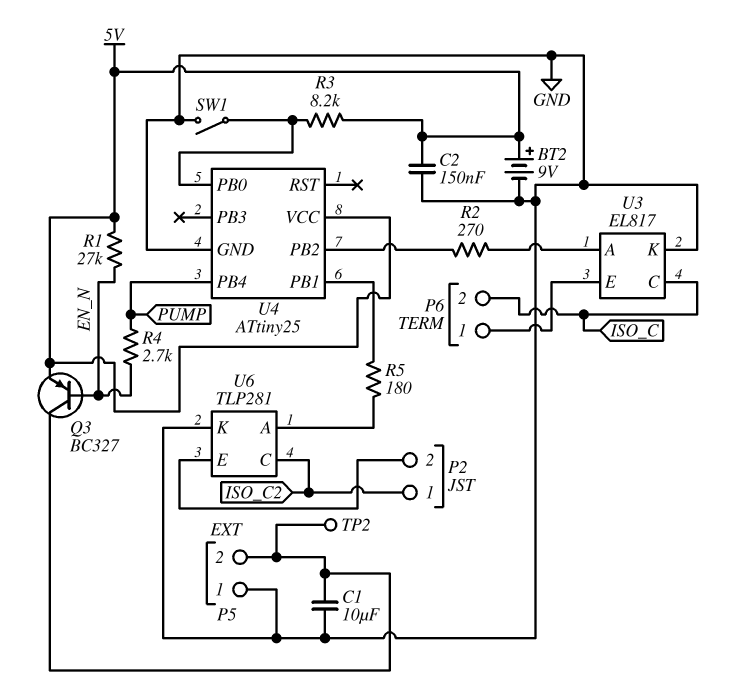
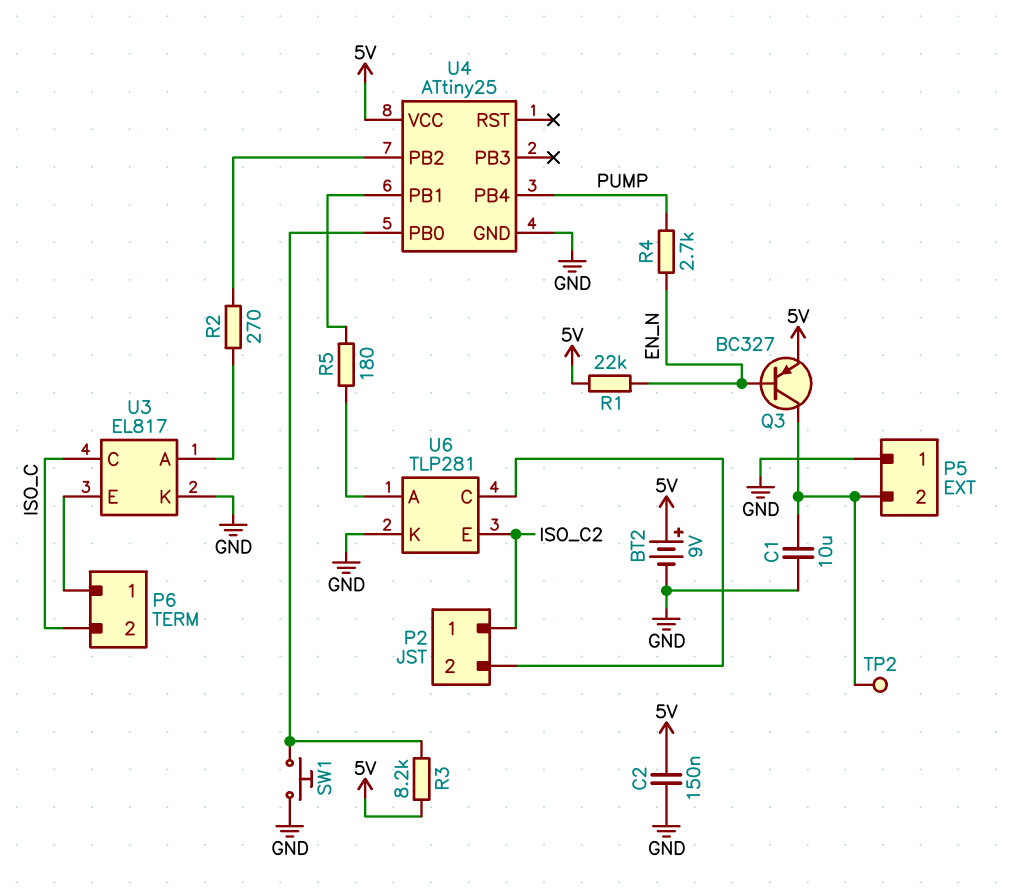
R1: 27k (5V, EN_N) -> 22k (5V, EN_N)
SW1: switch (GND, U4/PB0) -> button (GND, U4/PB0)
U6 pin C: ISO_C2 -> P2/2
U6 pin E: P2/2 -> ISO_C2

